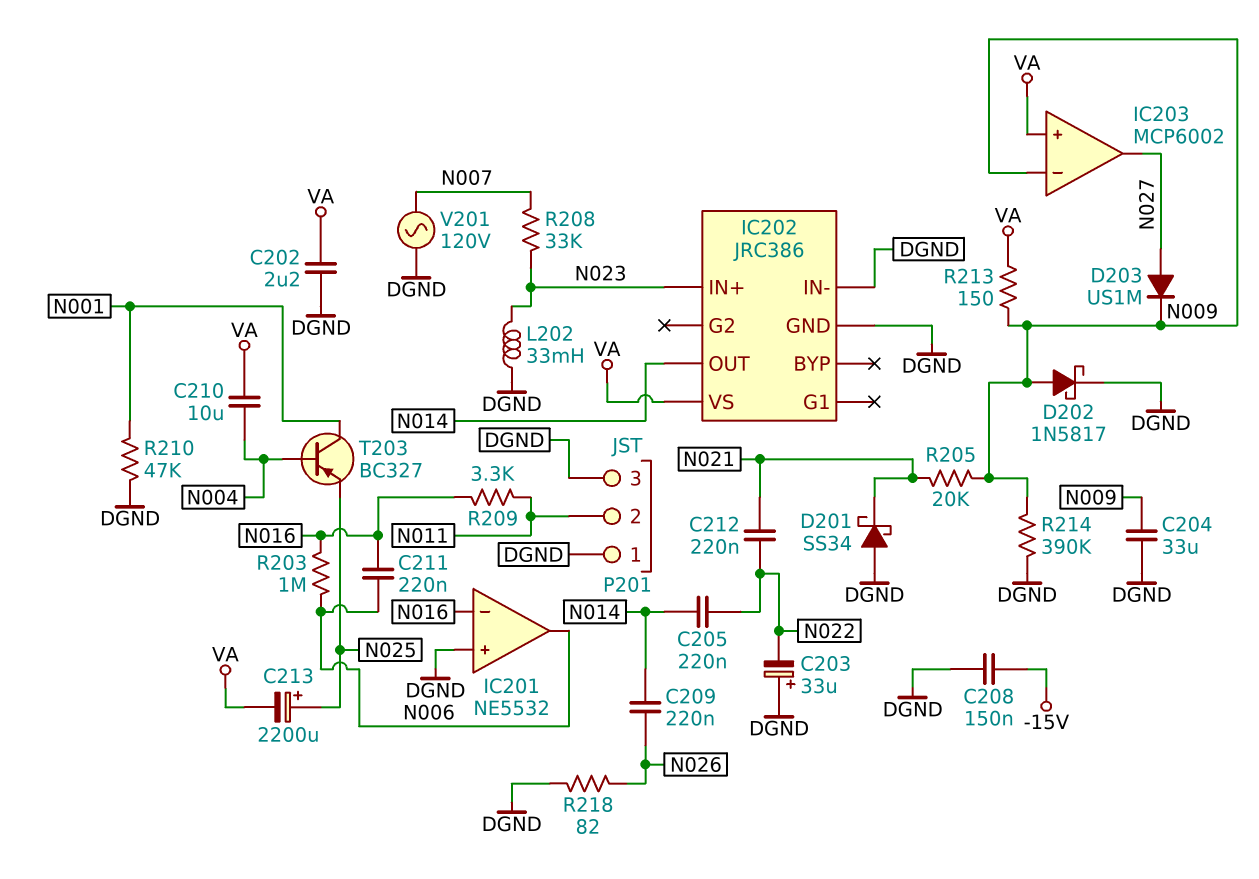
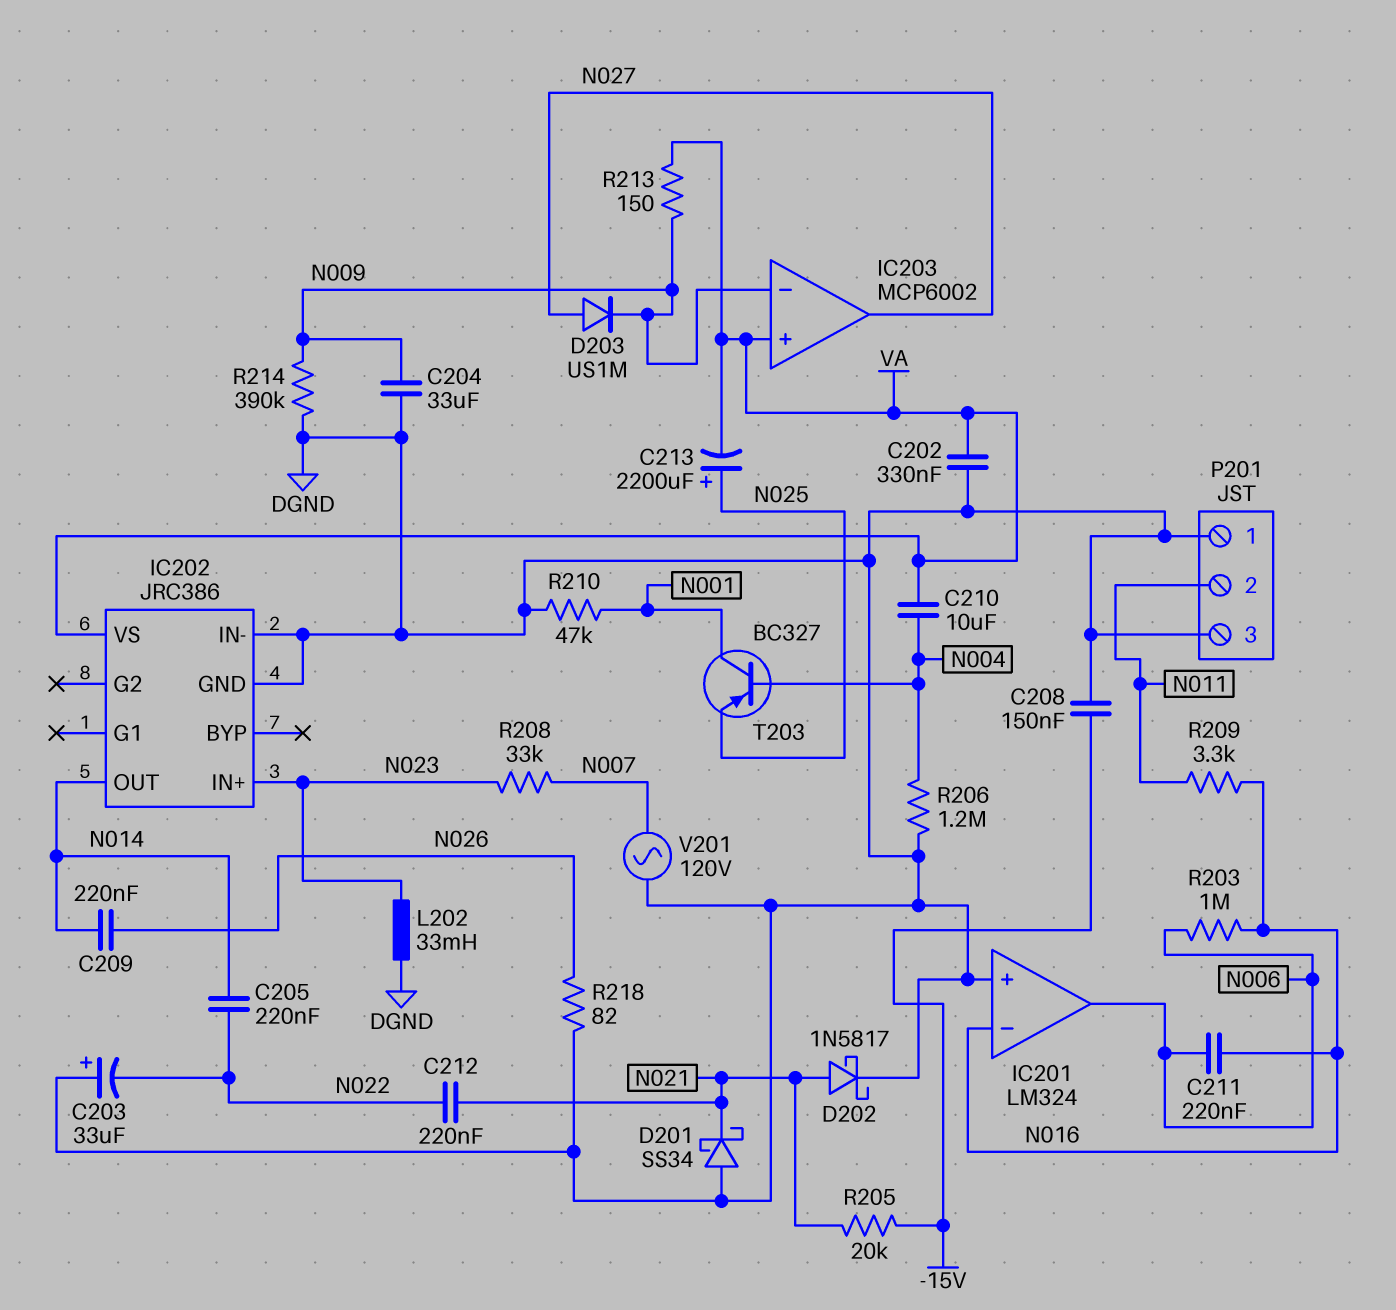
C202: 2.2uF (DGND, VA) -> 330nF (DGND, VA)
D202: schottky 1N5817 (A N009, K DGND) -> schottky 1N5817 (A N021, K DGND)
IC201: NE5532 -> LM324
R205: 20k (N009, N021) -> 20k (-15V, N021)
R206: none -> 1.2M (DGND, N004)

